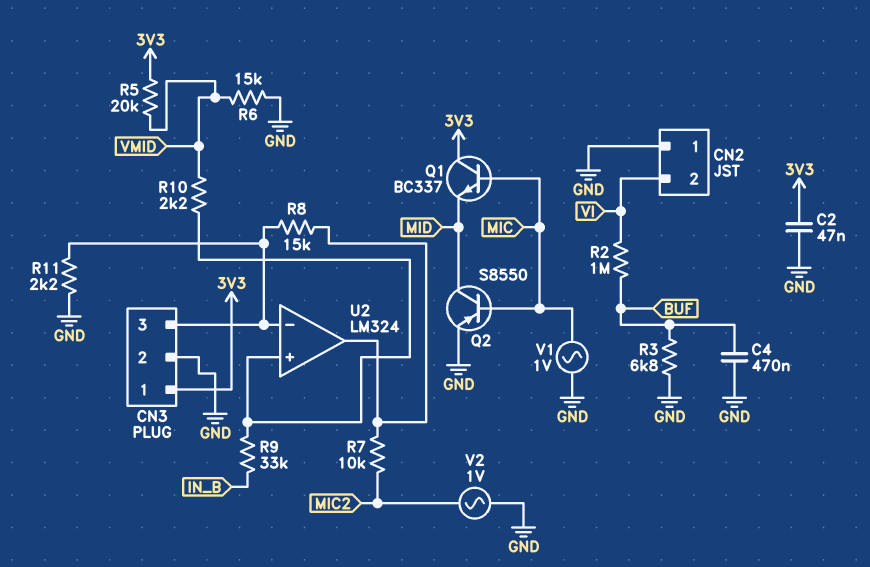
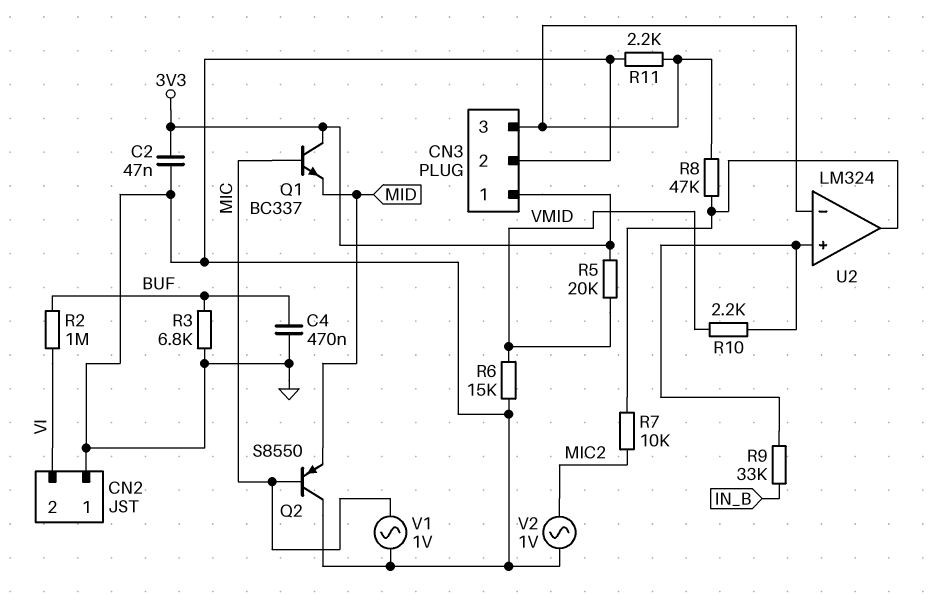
Q2: PNP S8550 (B MIC, C MID, E GND) -> PNP S8550 (B MIC, C GND, E MID)
R8: 15k (CN3/3, U2/out) -> 47k (CN3/3, U2/out)

